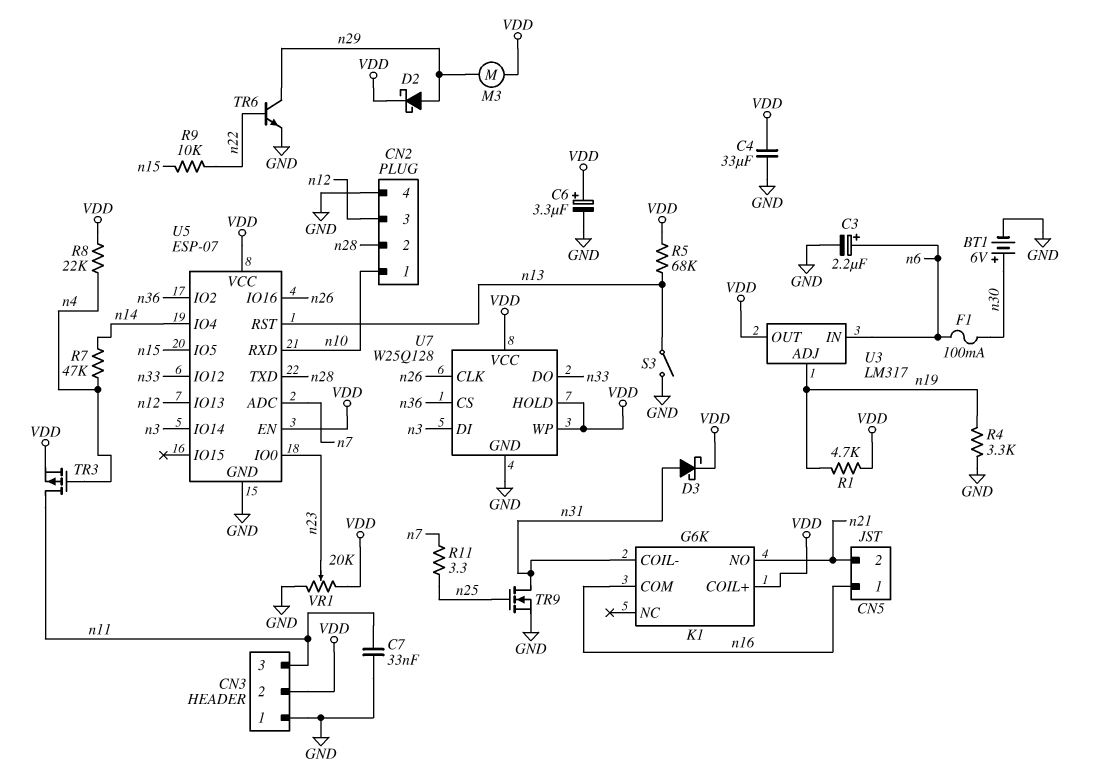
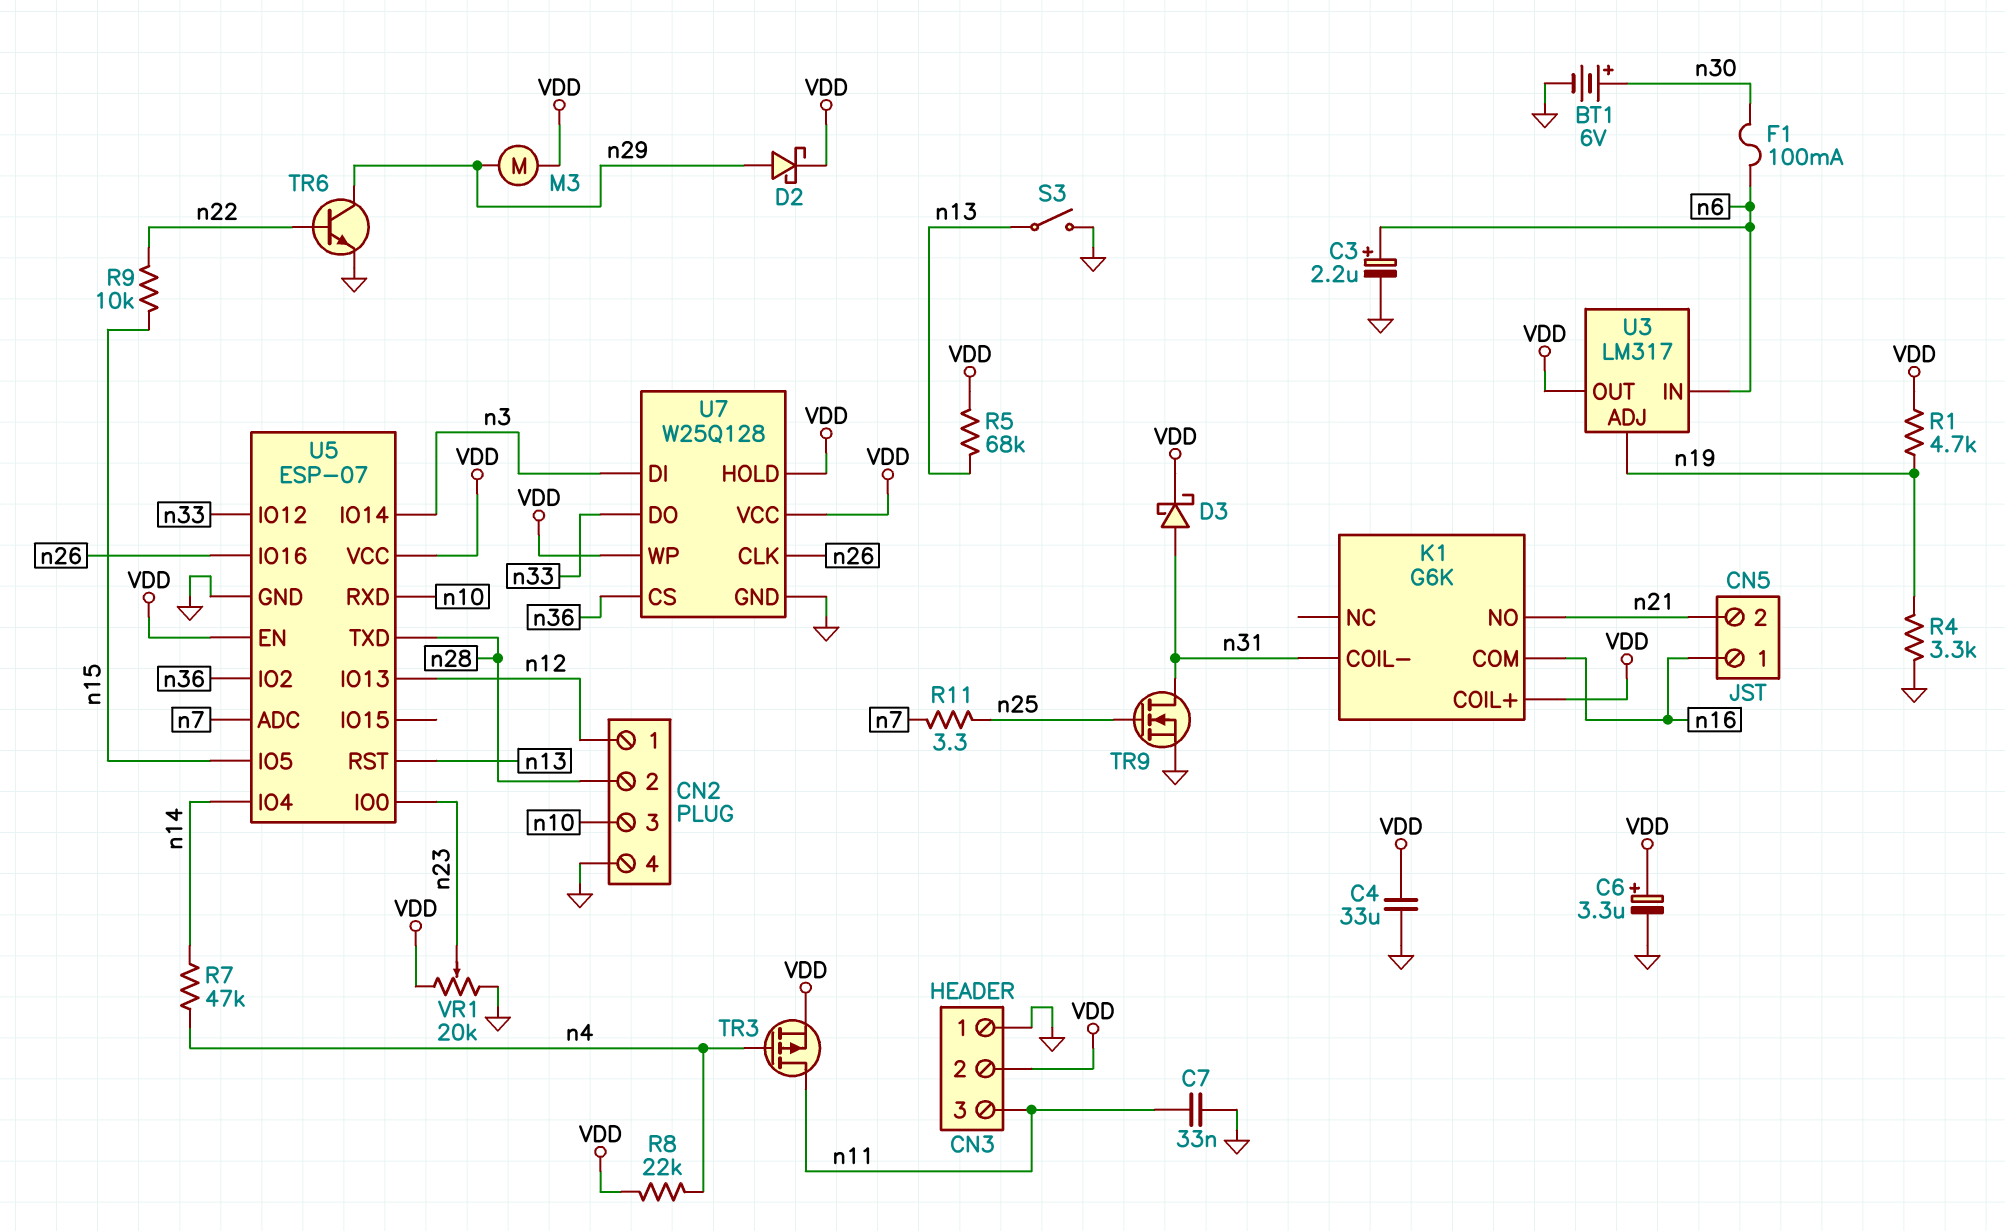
CN2 pin 1: n10 -> n12
CN2 pin 3: n12 -> n10

